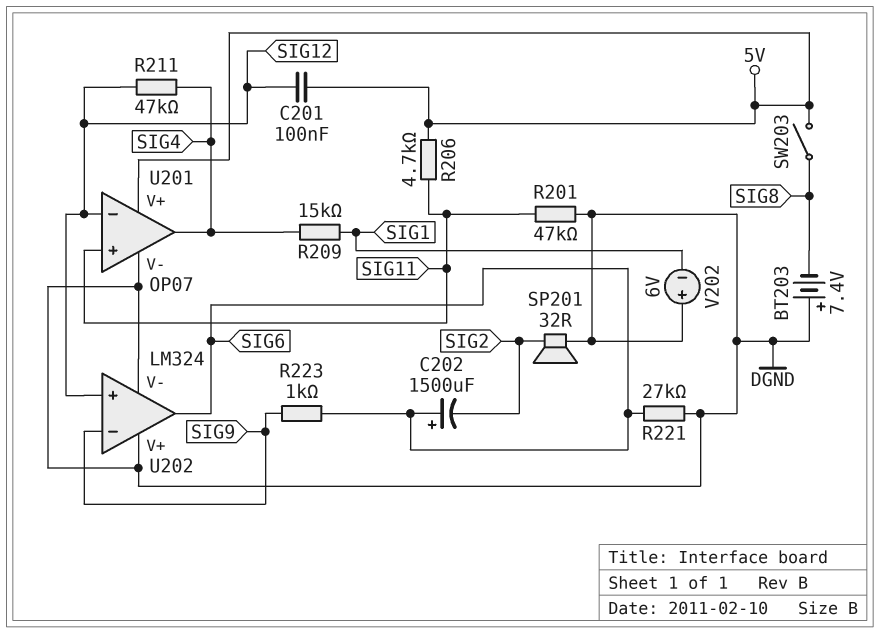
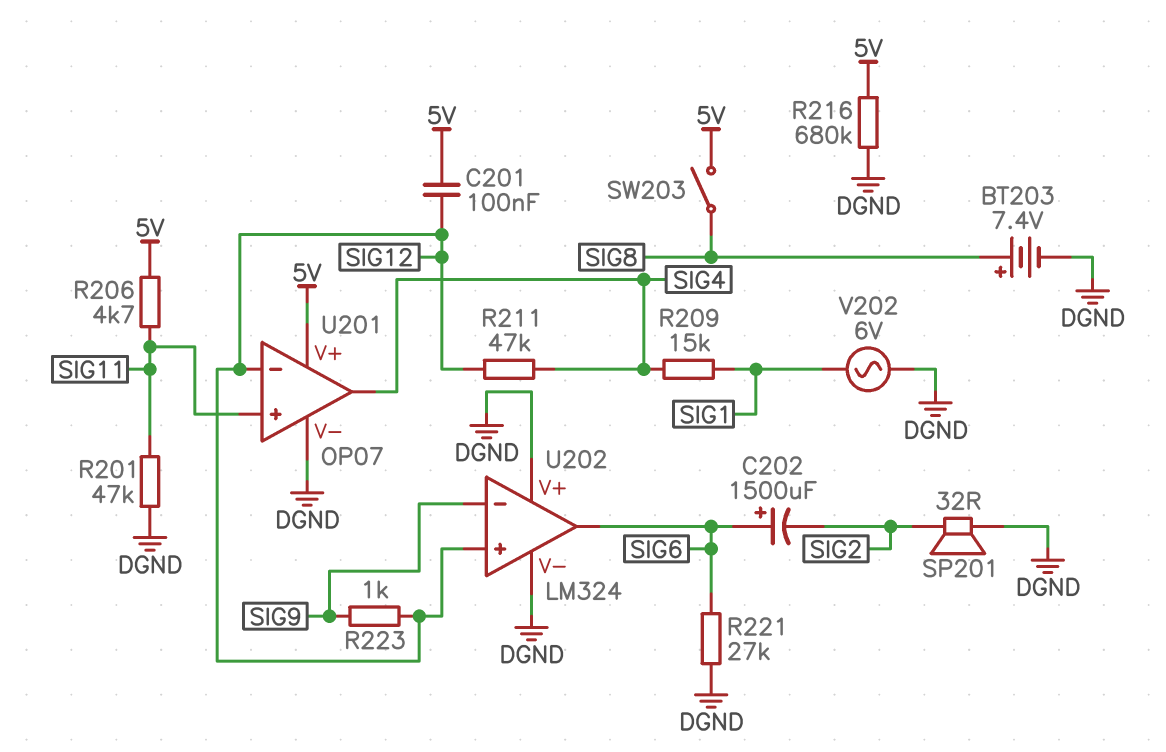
BT203: 7.4V (plus DGND, minus SIG8) -> 7.4V (plus SIG8, minus DGND)
R216: none -> 680k (5V, DGND)
R223: 1k (SIG6, SIG9) -> 1k (SIG9, SIG12)
V202: 6V (plus DGND, minus SIG1) -> AC 6V (DGND, SIG1)

